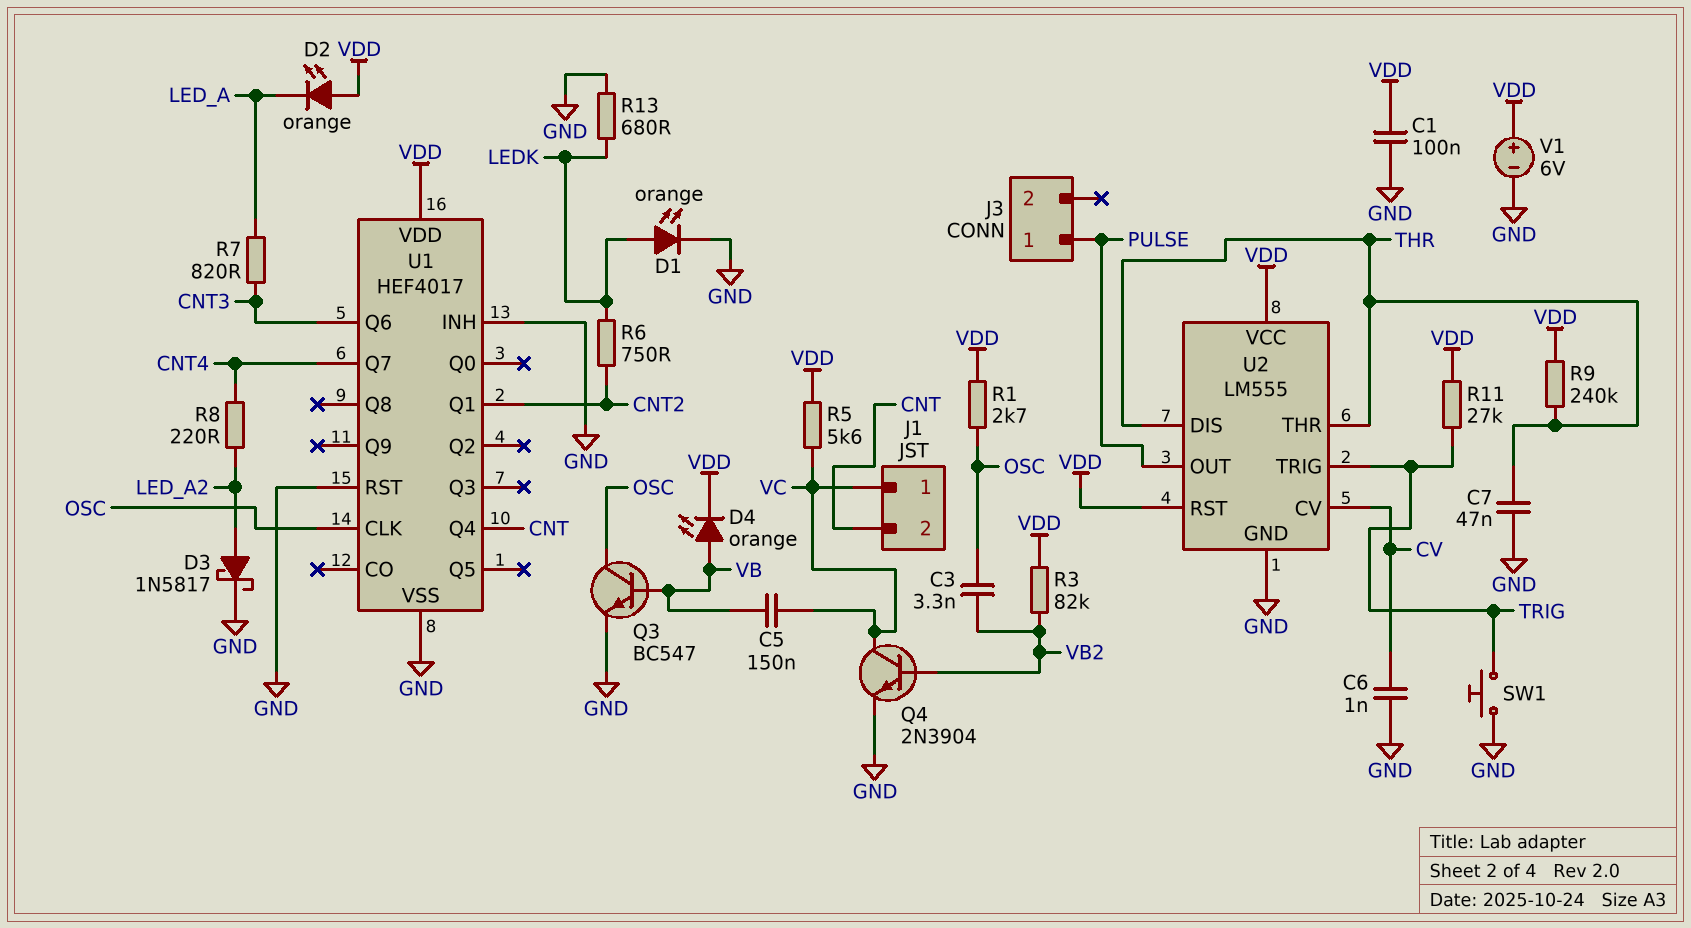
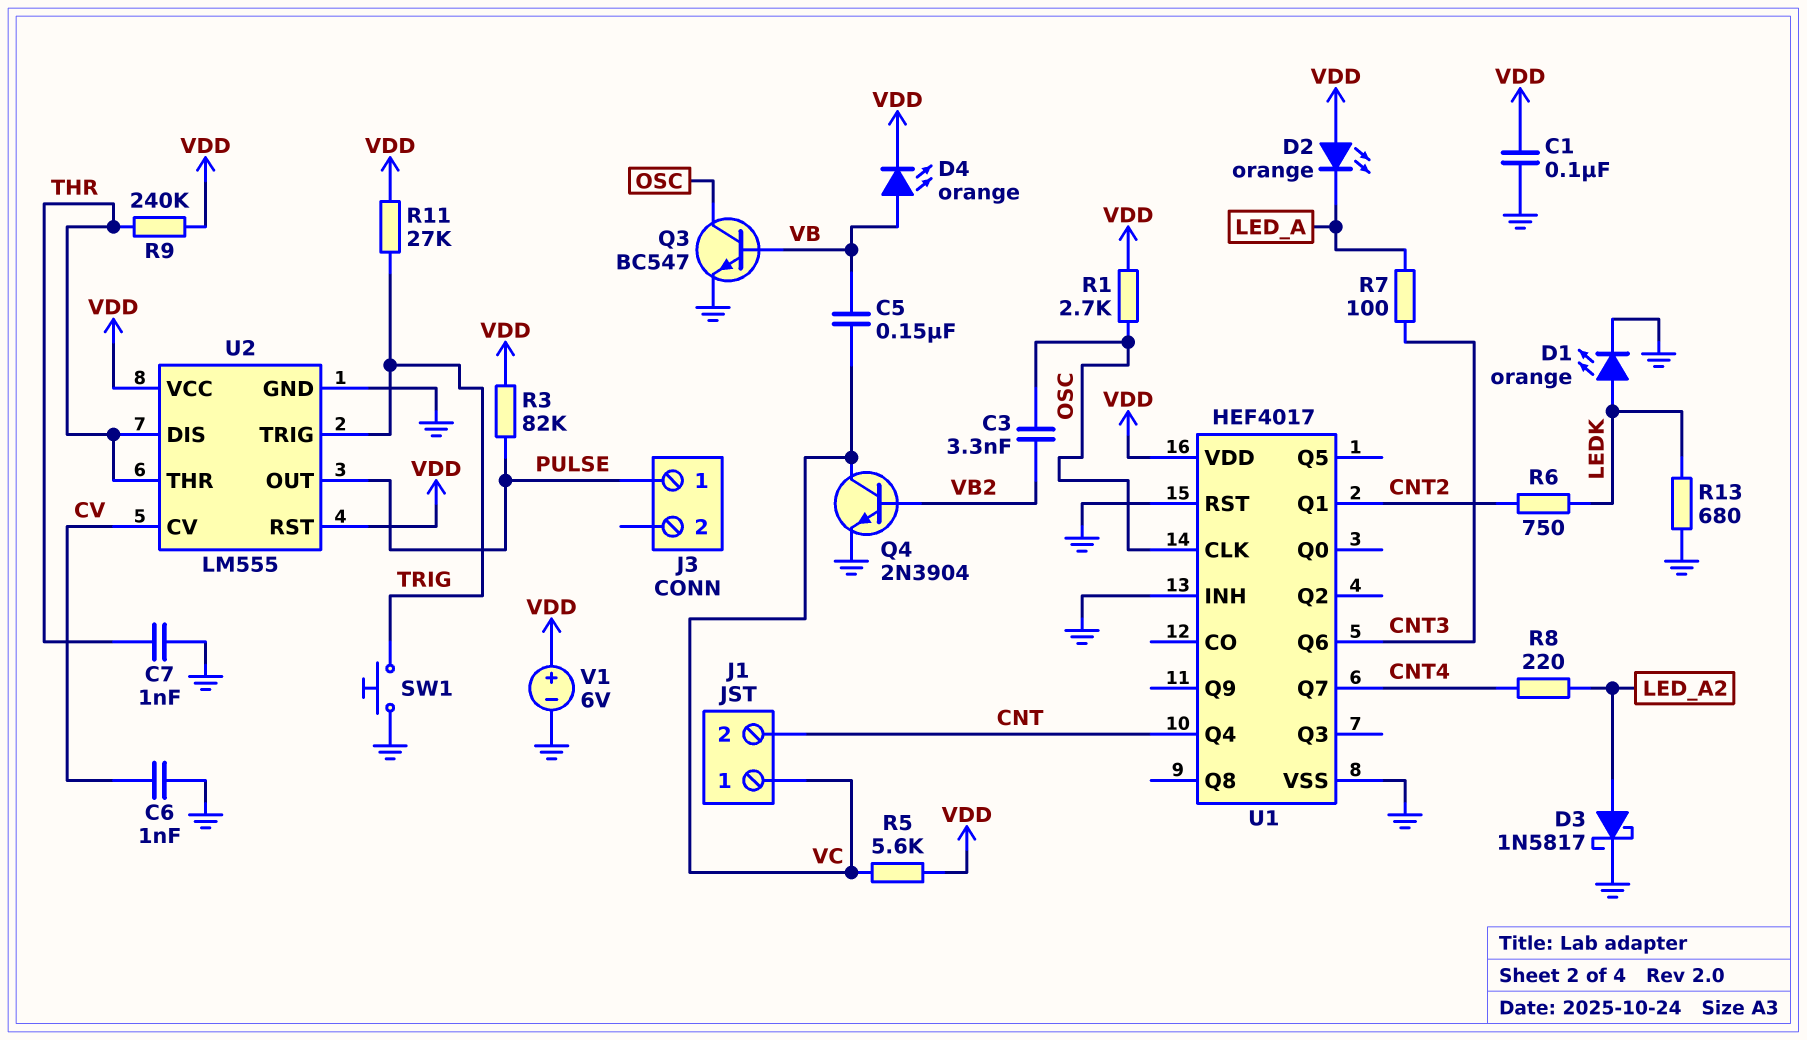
C7: 47nF (GND, THR) -> 1nF (GND, THR)
R3: 82k (VB2, VDD) -> 82k (PULSE, VDD)
R7: 820 (CNT3, LED_A) -> 100 (CNT3, LED_A)

